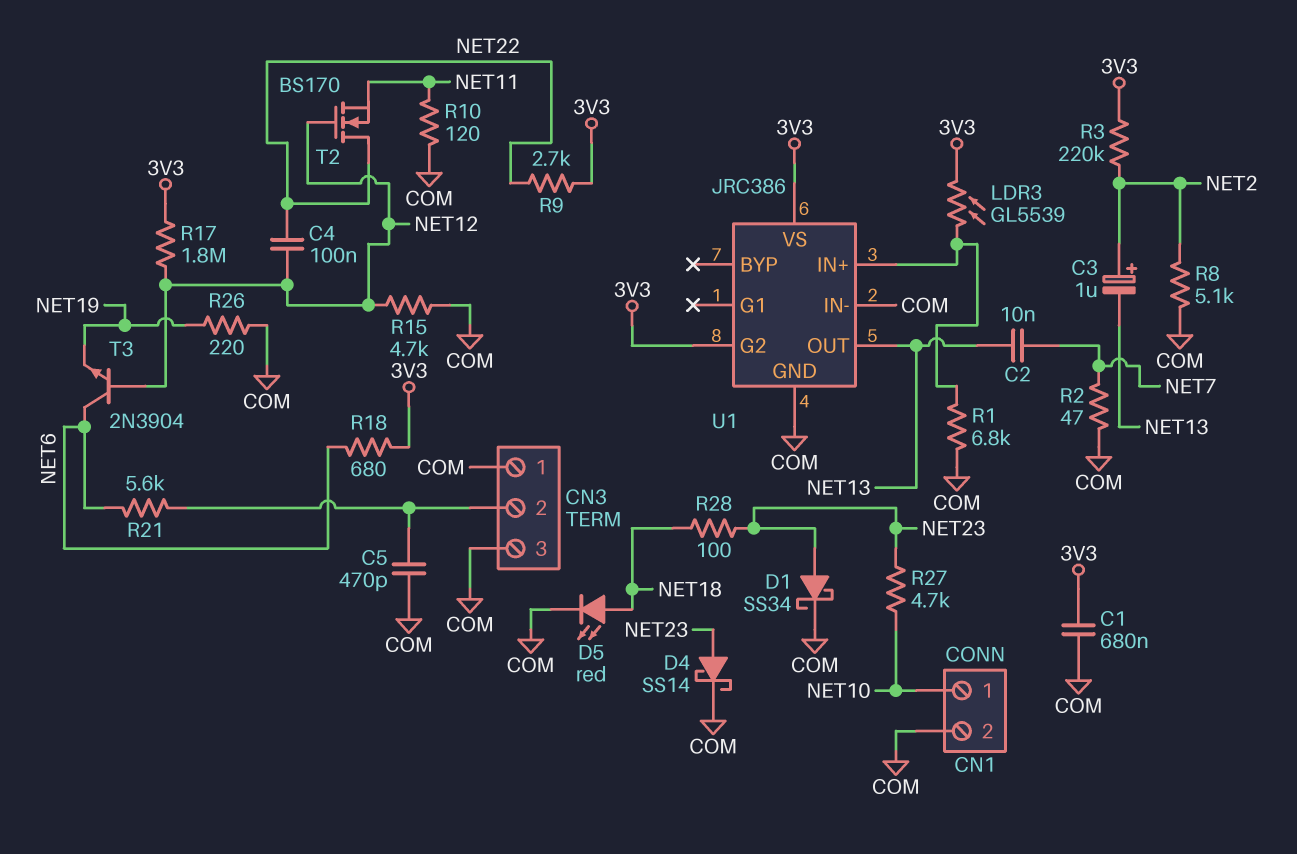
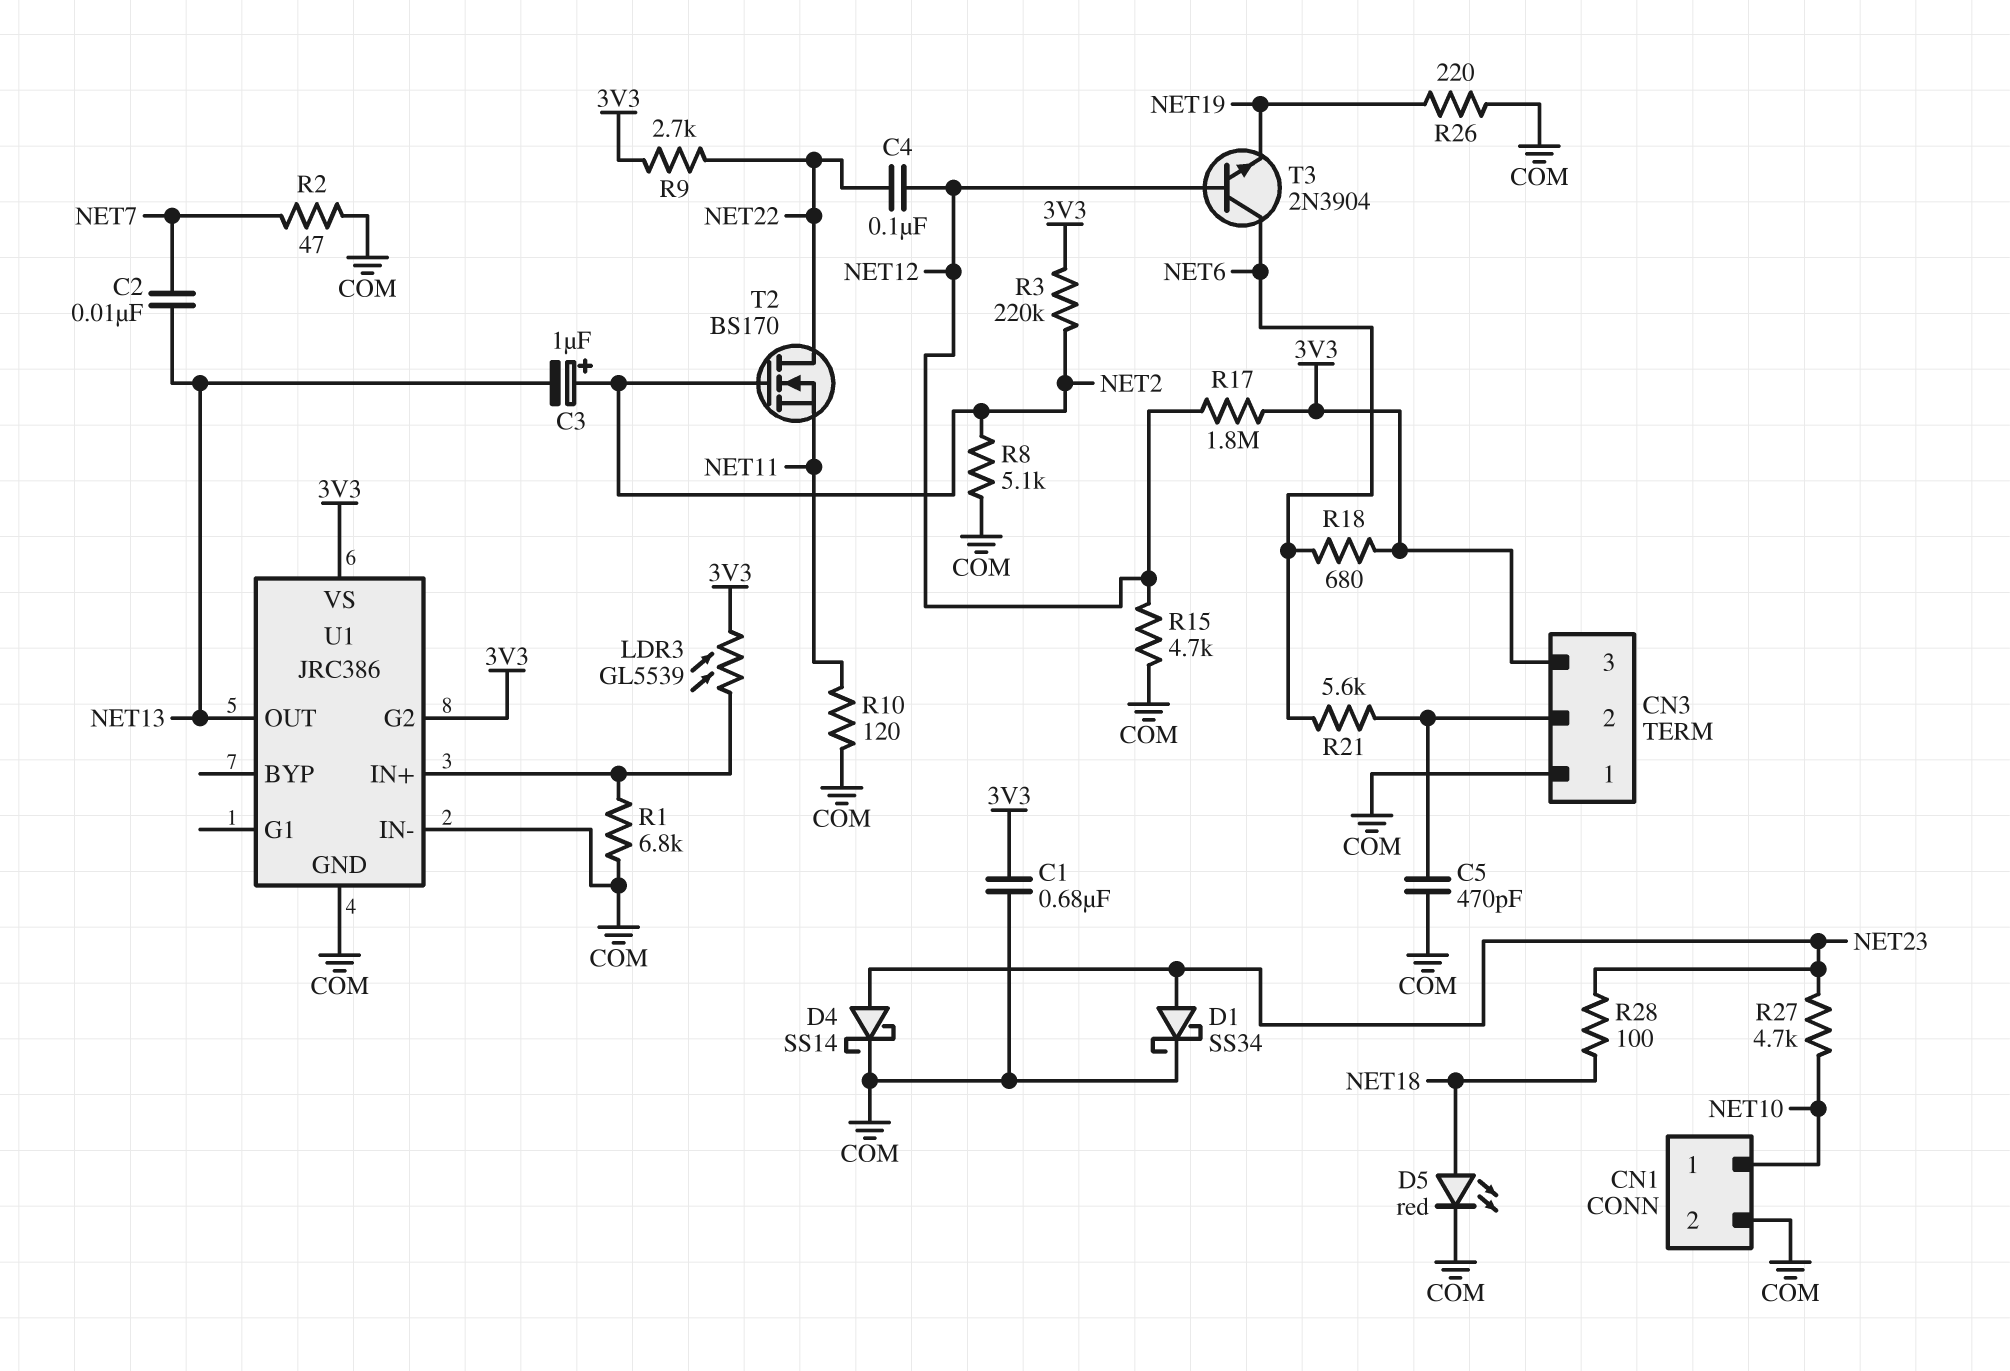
CN3 pin 3: COM -> 3V3
T2: NMOS BS170 (G NET12, D NET22, S NET11) -> NMOS BS170 (G NET2, D NET22, S NET11)

